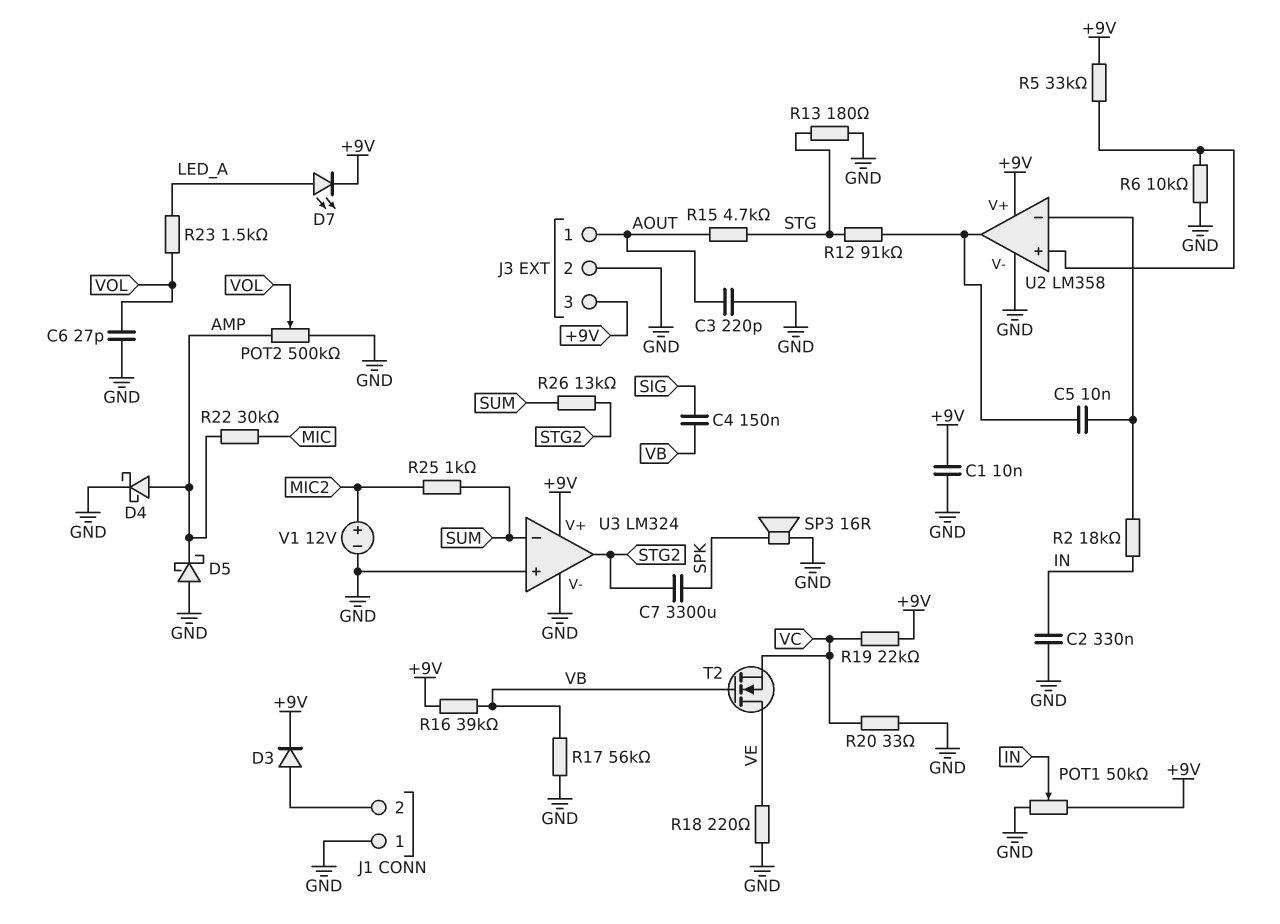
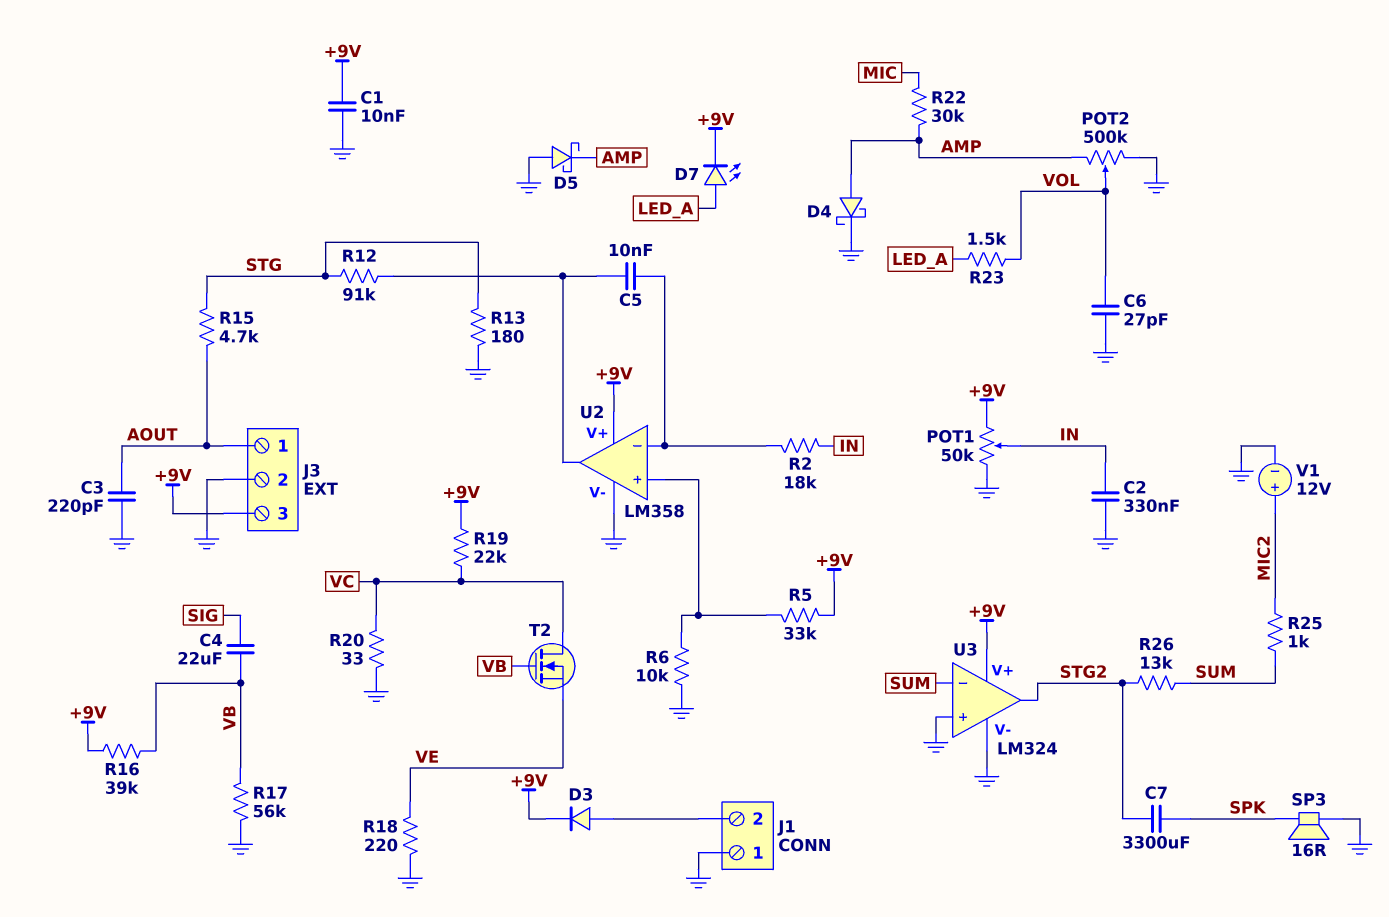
C4: 150nF (SIG, VB) -> 22uF (SIG, VB)
T2: NMOS (G VB, D VE, S VC) -> NMOS (G VB, D VC, S VE)

